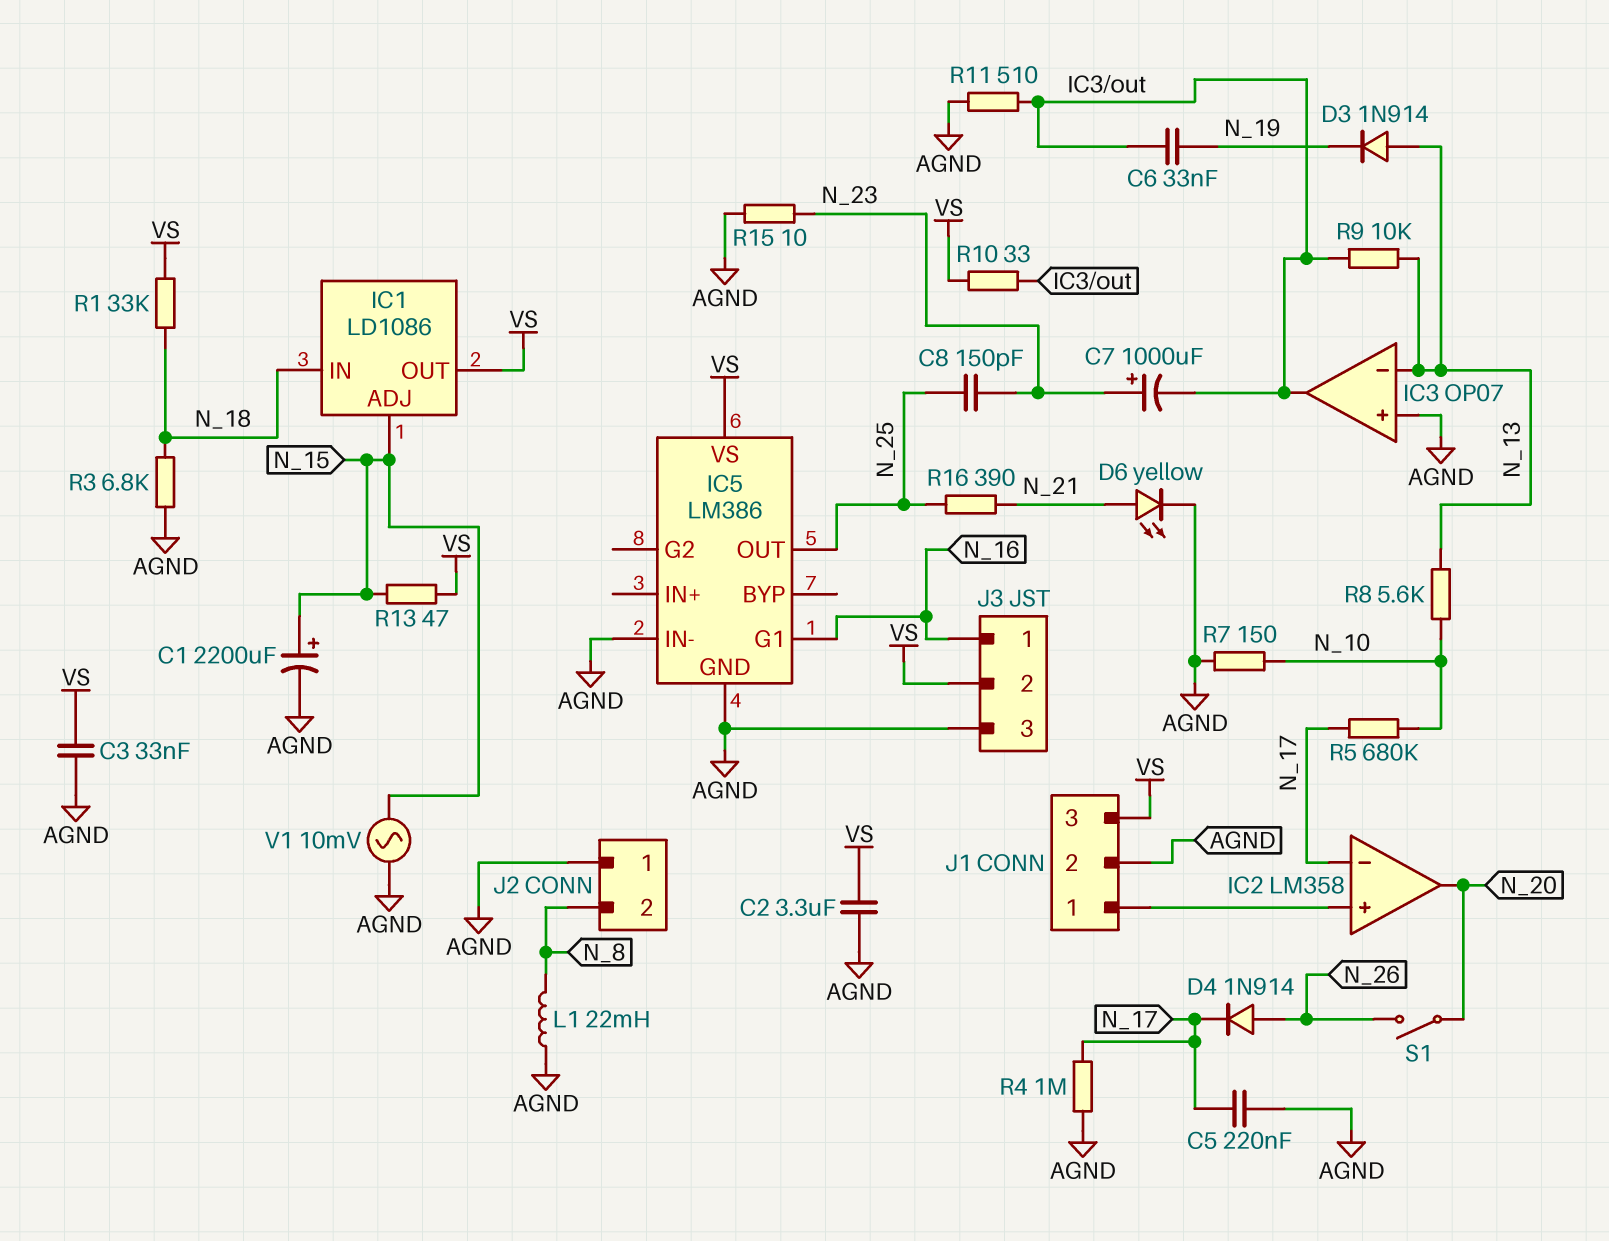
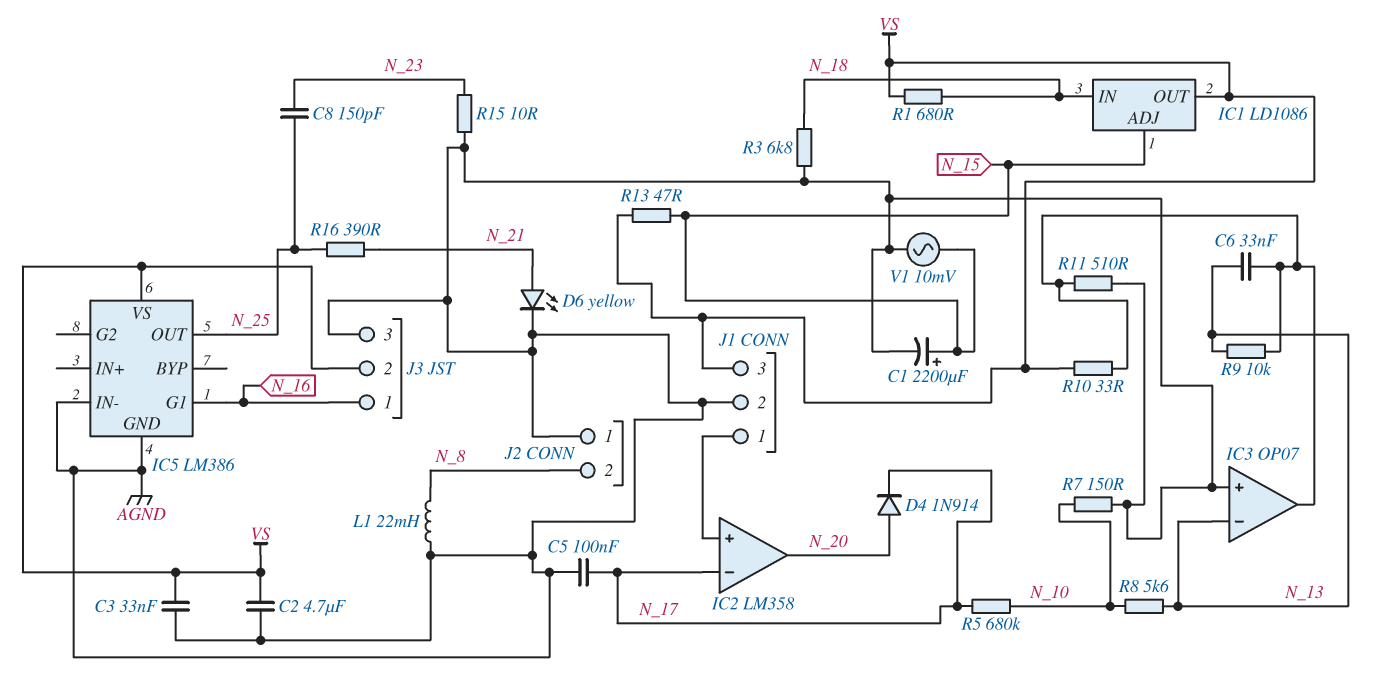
C2: 3.3uF (AGND, VS) -> 4.7uF (AGND, VS)
C5: 220nF (AGND, N_17) -> 100nF (AGND, N_17)
C6: 33nF (IC3/out, N_19) -> 33nF (IC3/out, N_13)
C7: 1000uF (plus N_23, minus IC3/out) -> none
D3: diode 1N914 (A N_13, K N_19) -> none
D4: diode 1N914 (A N_26, K N_17) -> diode 1N914 (A N_20, K N_17)
R1: 33k (N_18, VS) -> 680 (N_18, VS)
R4: 1M (AGND, N_17) -> none
S1: switch (N_20, N_26) -> none

